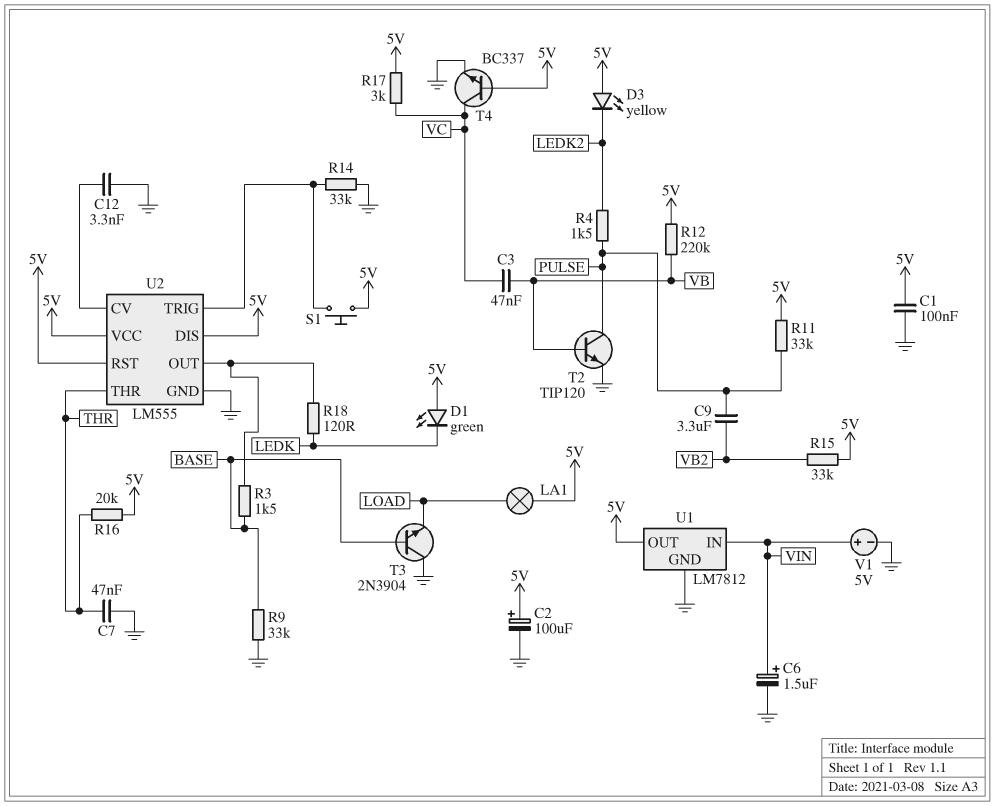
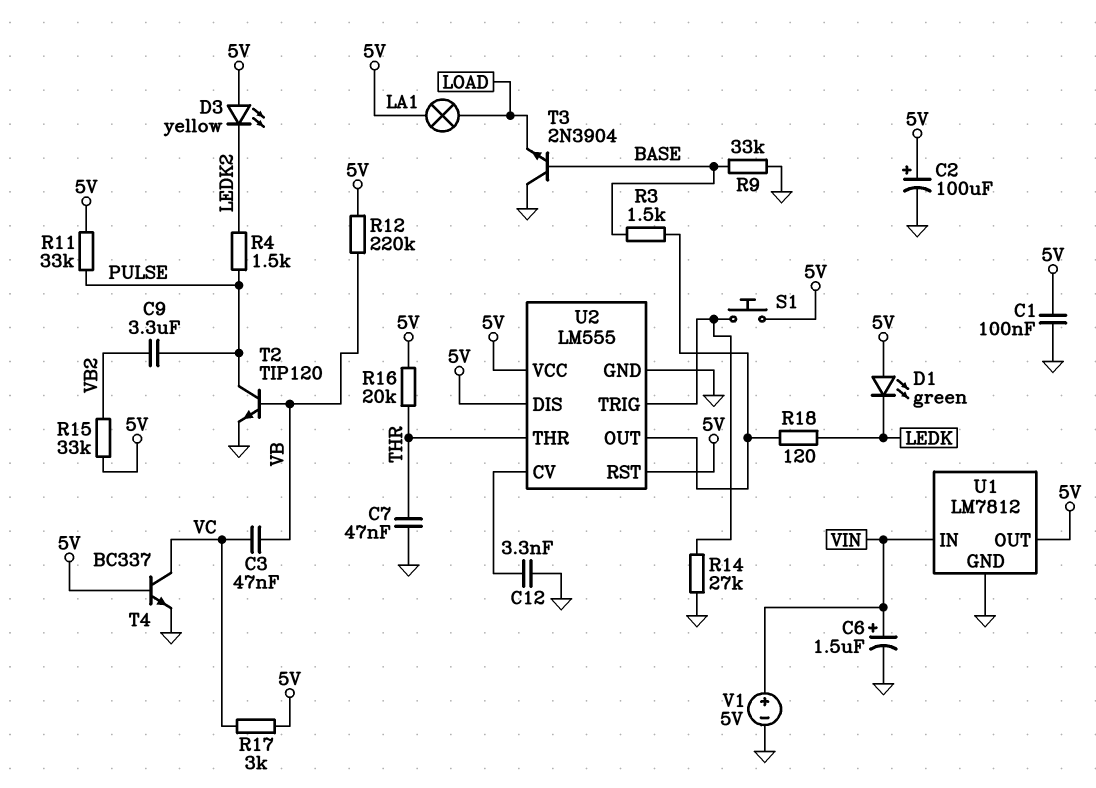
R14: 33k (GND, U2/TRIG) -> 27k (GND, U2/TRIG)

